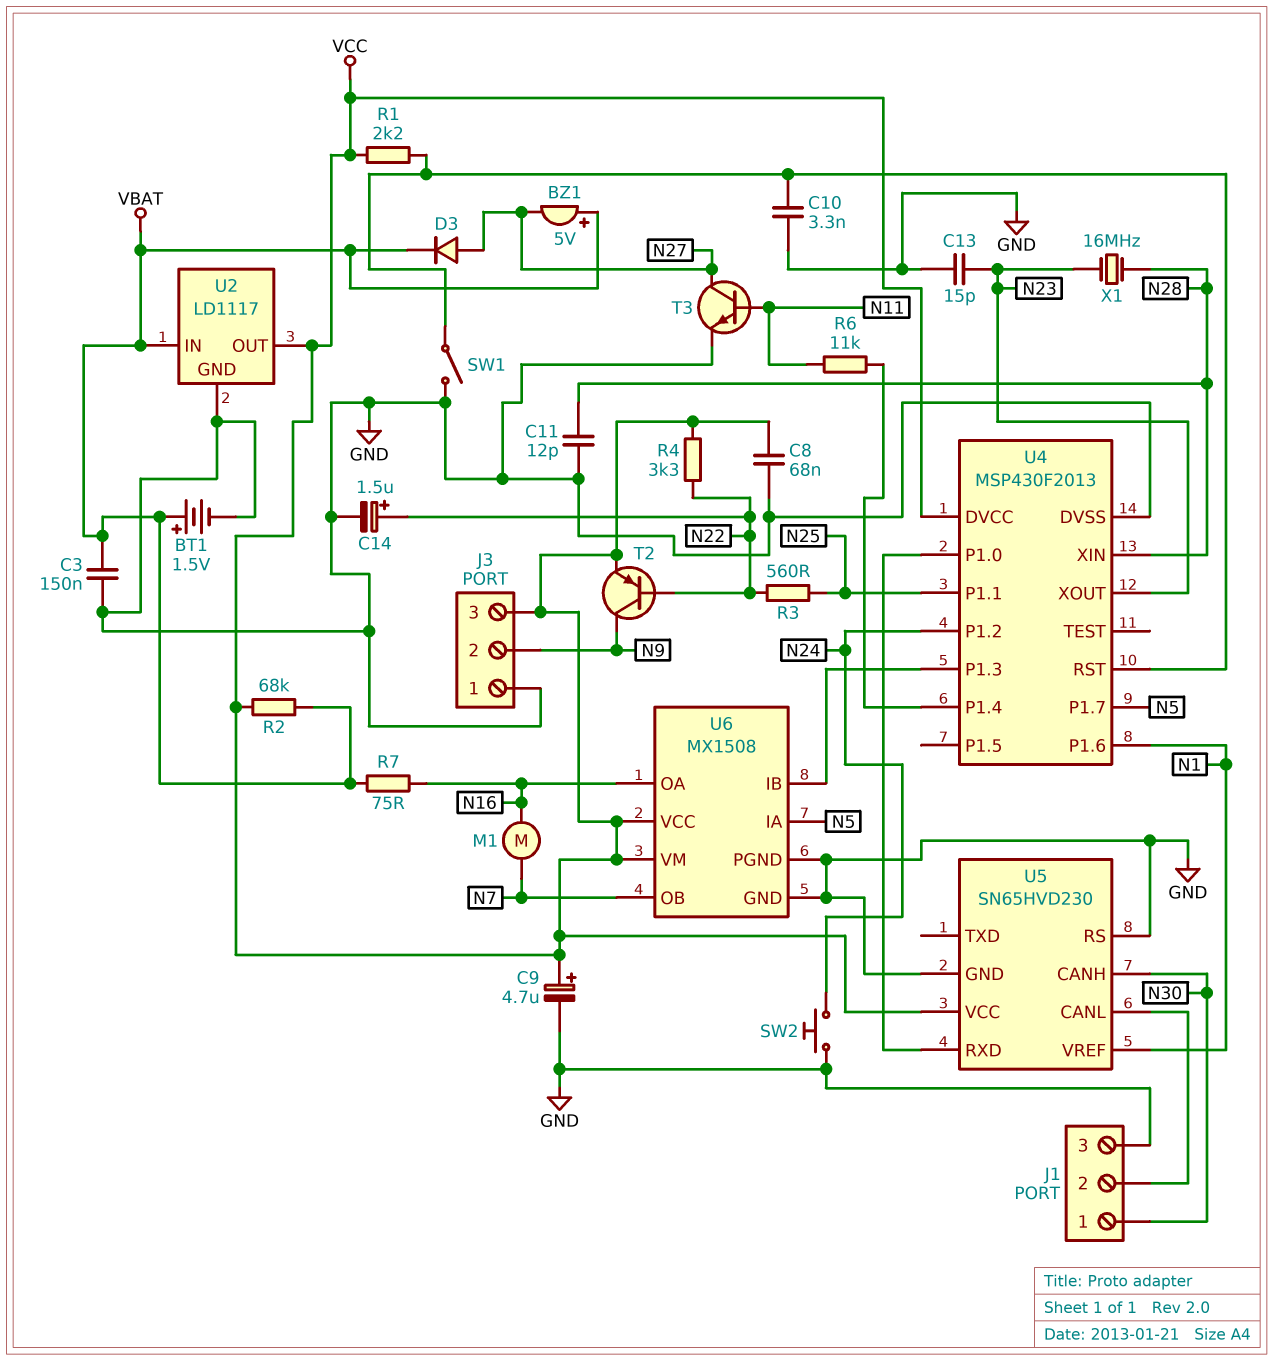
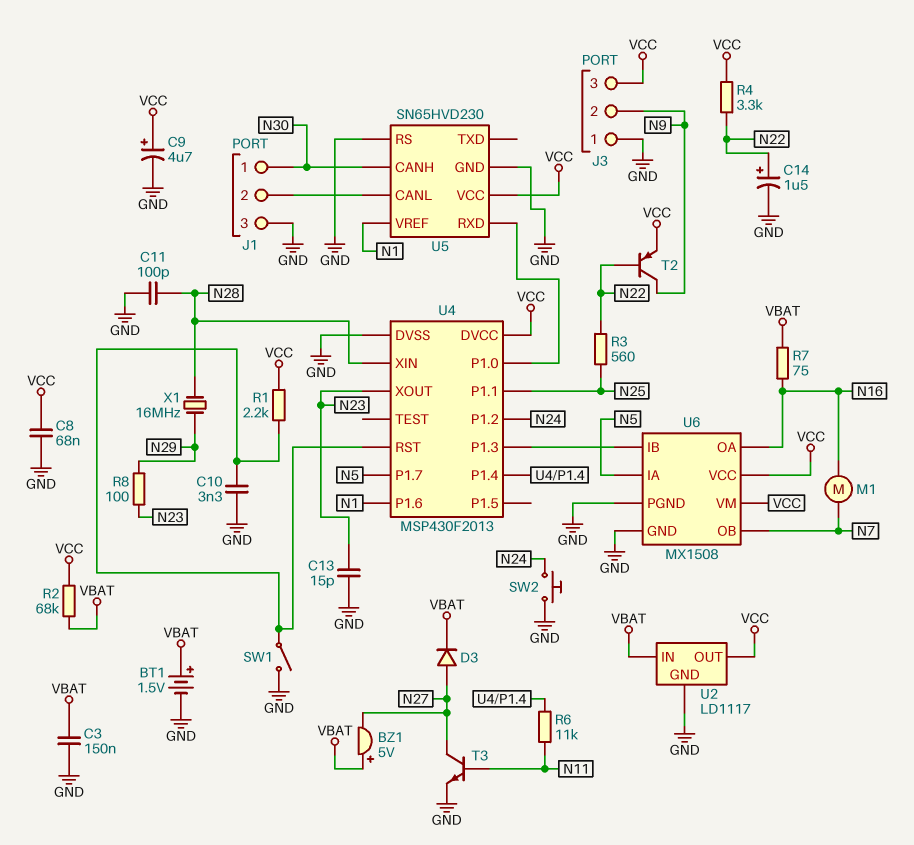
C11: 12pF (GND, N28) -> 100pF (GND, N28)
R8: none -> 100 (N23, N29)
X1: 16MHz (N23, N28) -> 16MHz (N28, N29)

